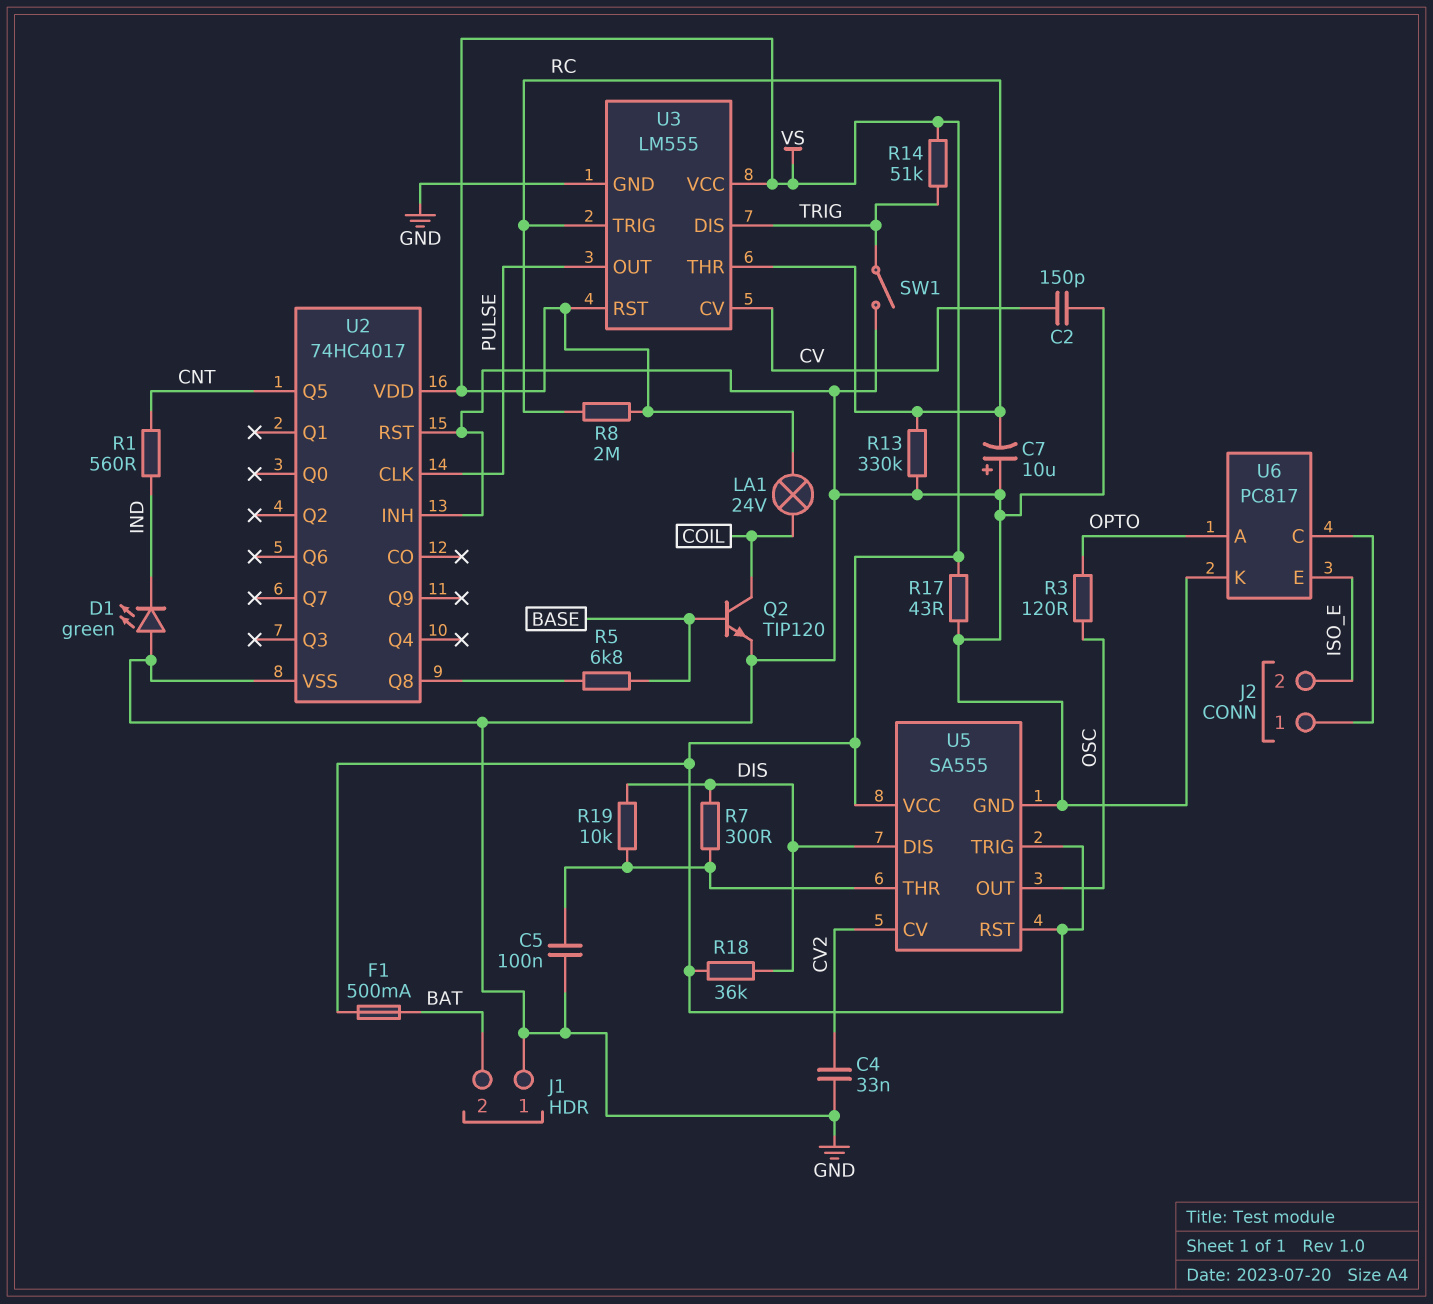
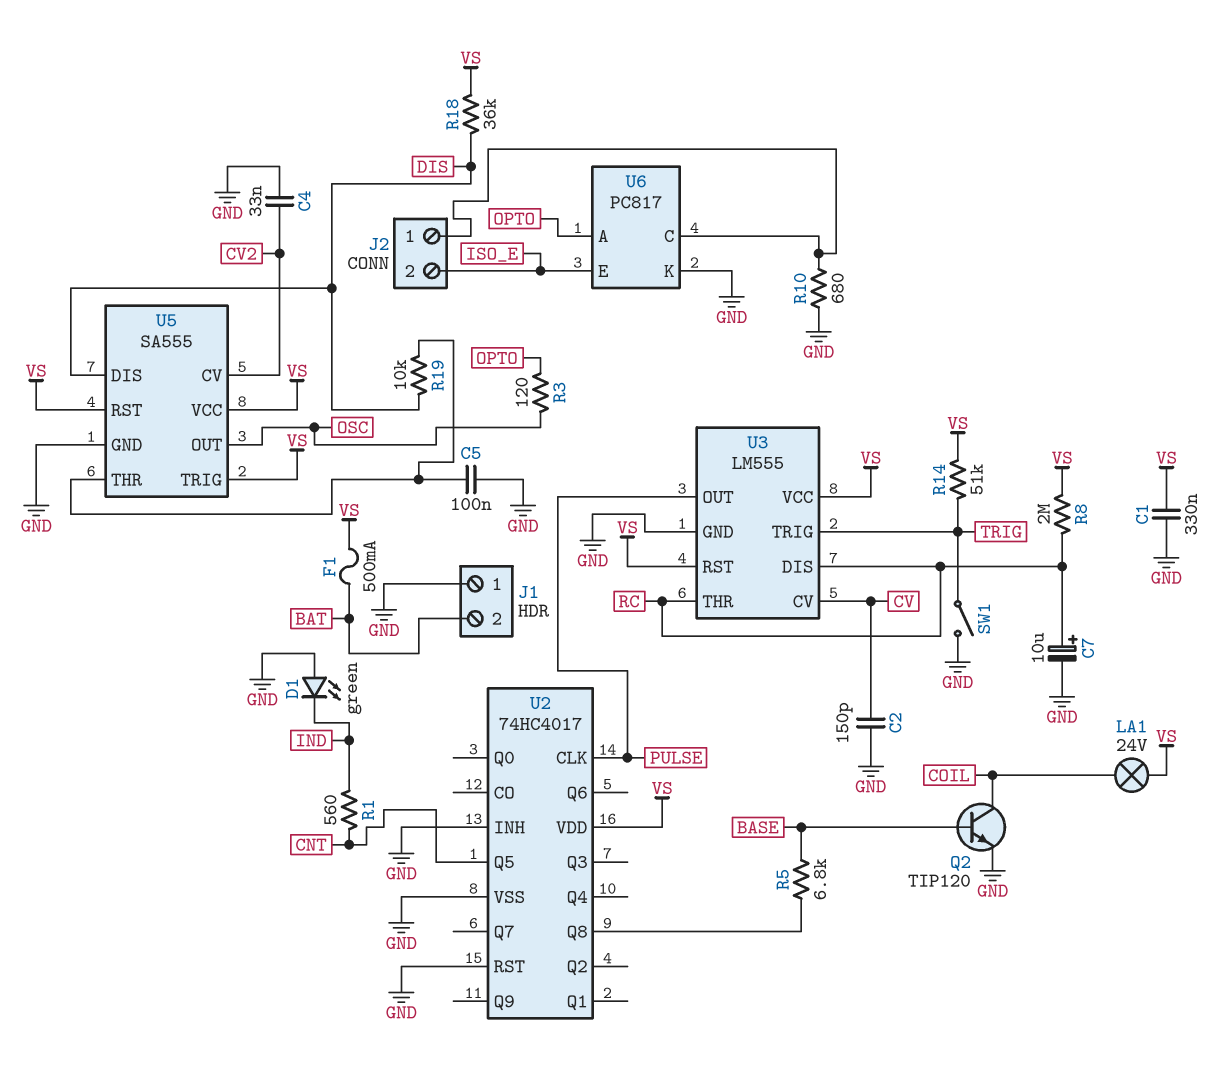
C1: none -> 330nF (GND, VS)
C7: 10uF (plus GND, minus RC) -> 10uF (plus RC, minus GND)
R7: 300 (DIS, U5/THR) -> none
R10: none -> 680 (GND, J2/1)
R13: 330k (GND, RC) -> none
R17: 43 (GND, VS) -> none
U3 pin DIS: TRIG -> RC
U3 pin TRIG: RC -> TRIG

